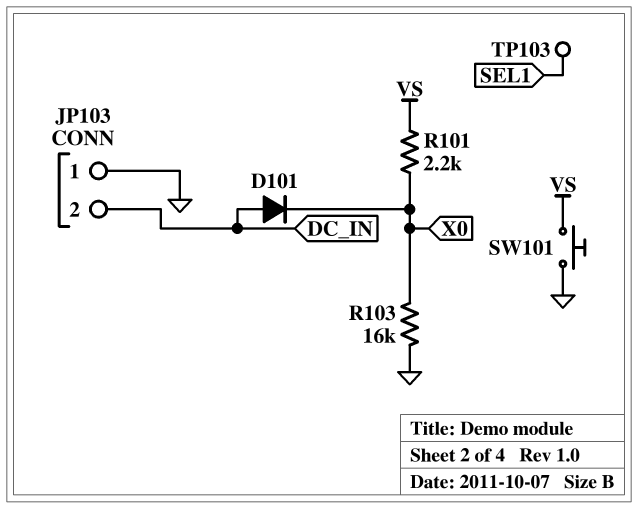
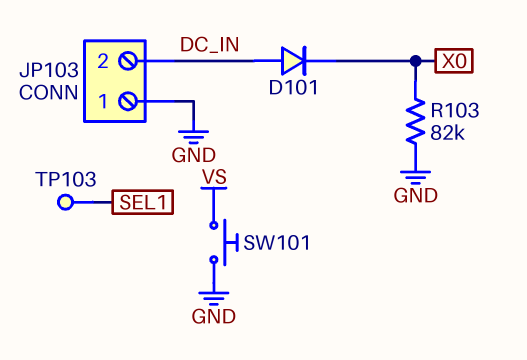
R101: 2.2k (VS, X0) -> none
R103: 16k (GND, X0) -> 82k (GND, X0)

